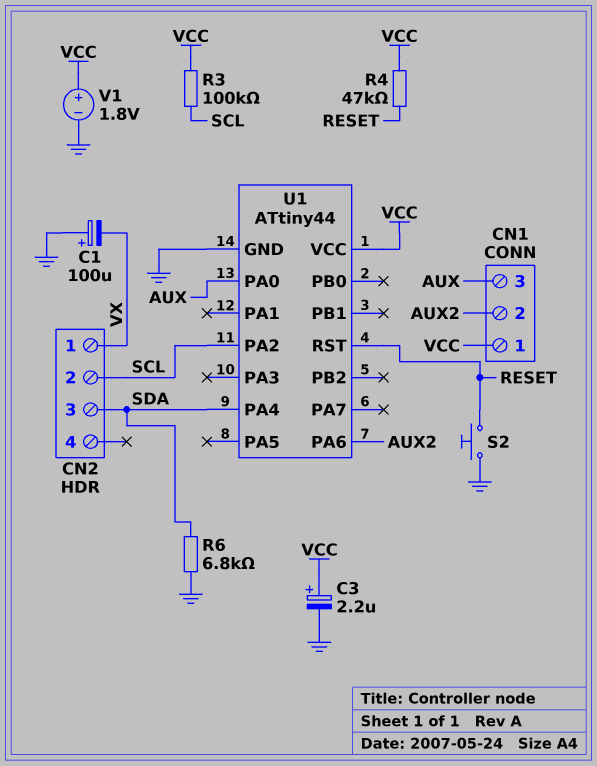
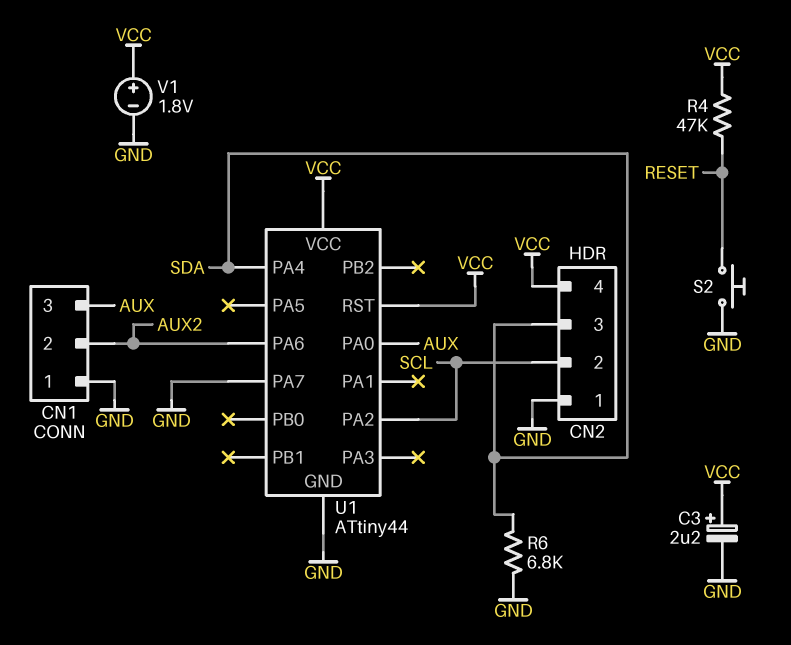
C1: 100uF (plus GND, minus VX) -> none
CN1 pin 1: VCC -> GND
CN2 pin 1: VX -> GND
CN2 pin 4: none -> VCC
R3: 100k (SCL, VCC) -> none
U1 pin PA7: none -> GND
U1 pin RST: RESET -> VCC

